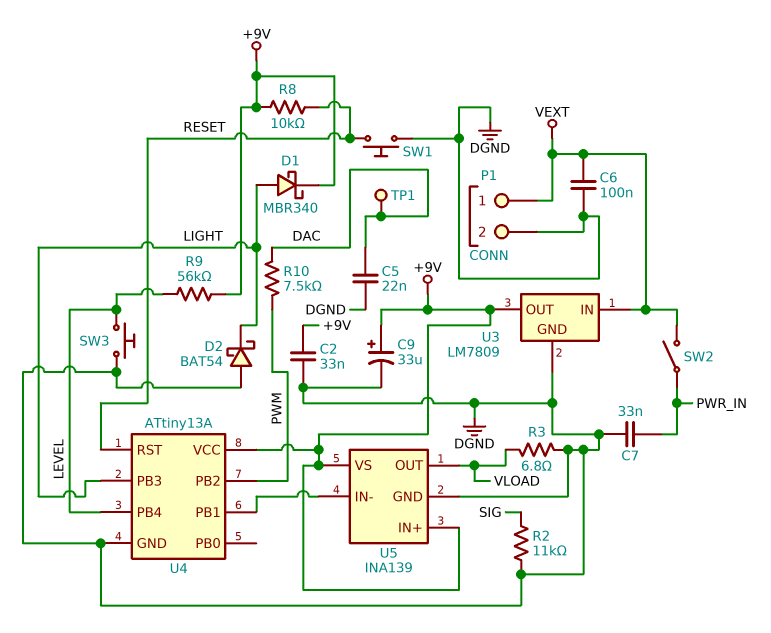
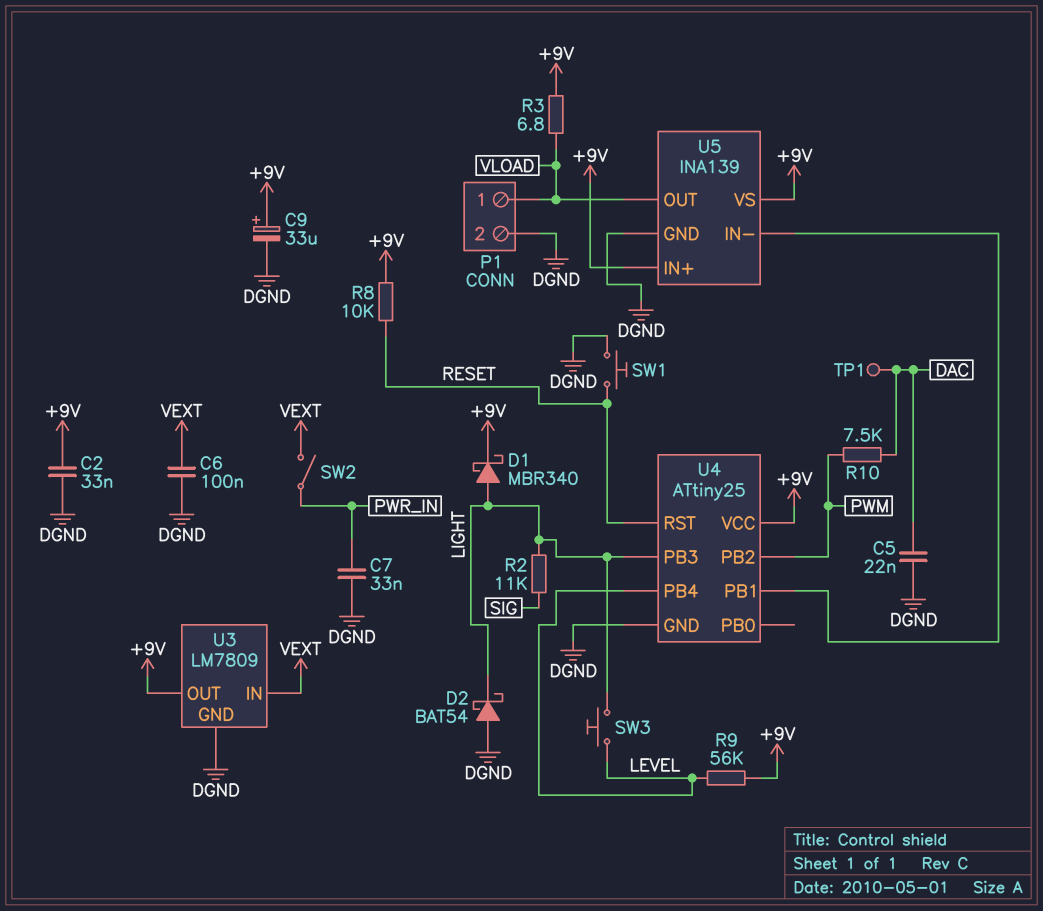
P1 pin 1: VEXT -> VLOAD
R2: 11k (DGND, SIG) -> 11k (LIGHT, SIG)
R3: 6.8 (DGND, VLOAD) -> 6.8 (+9V, VLOAD)
SW3: button (DGND, LEVEL) -> button (LEVEL, LIGHT)
U4: ATtiny13A -> ATtiny25

